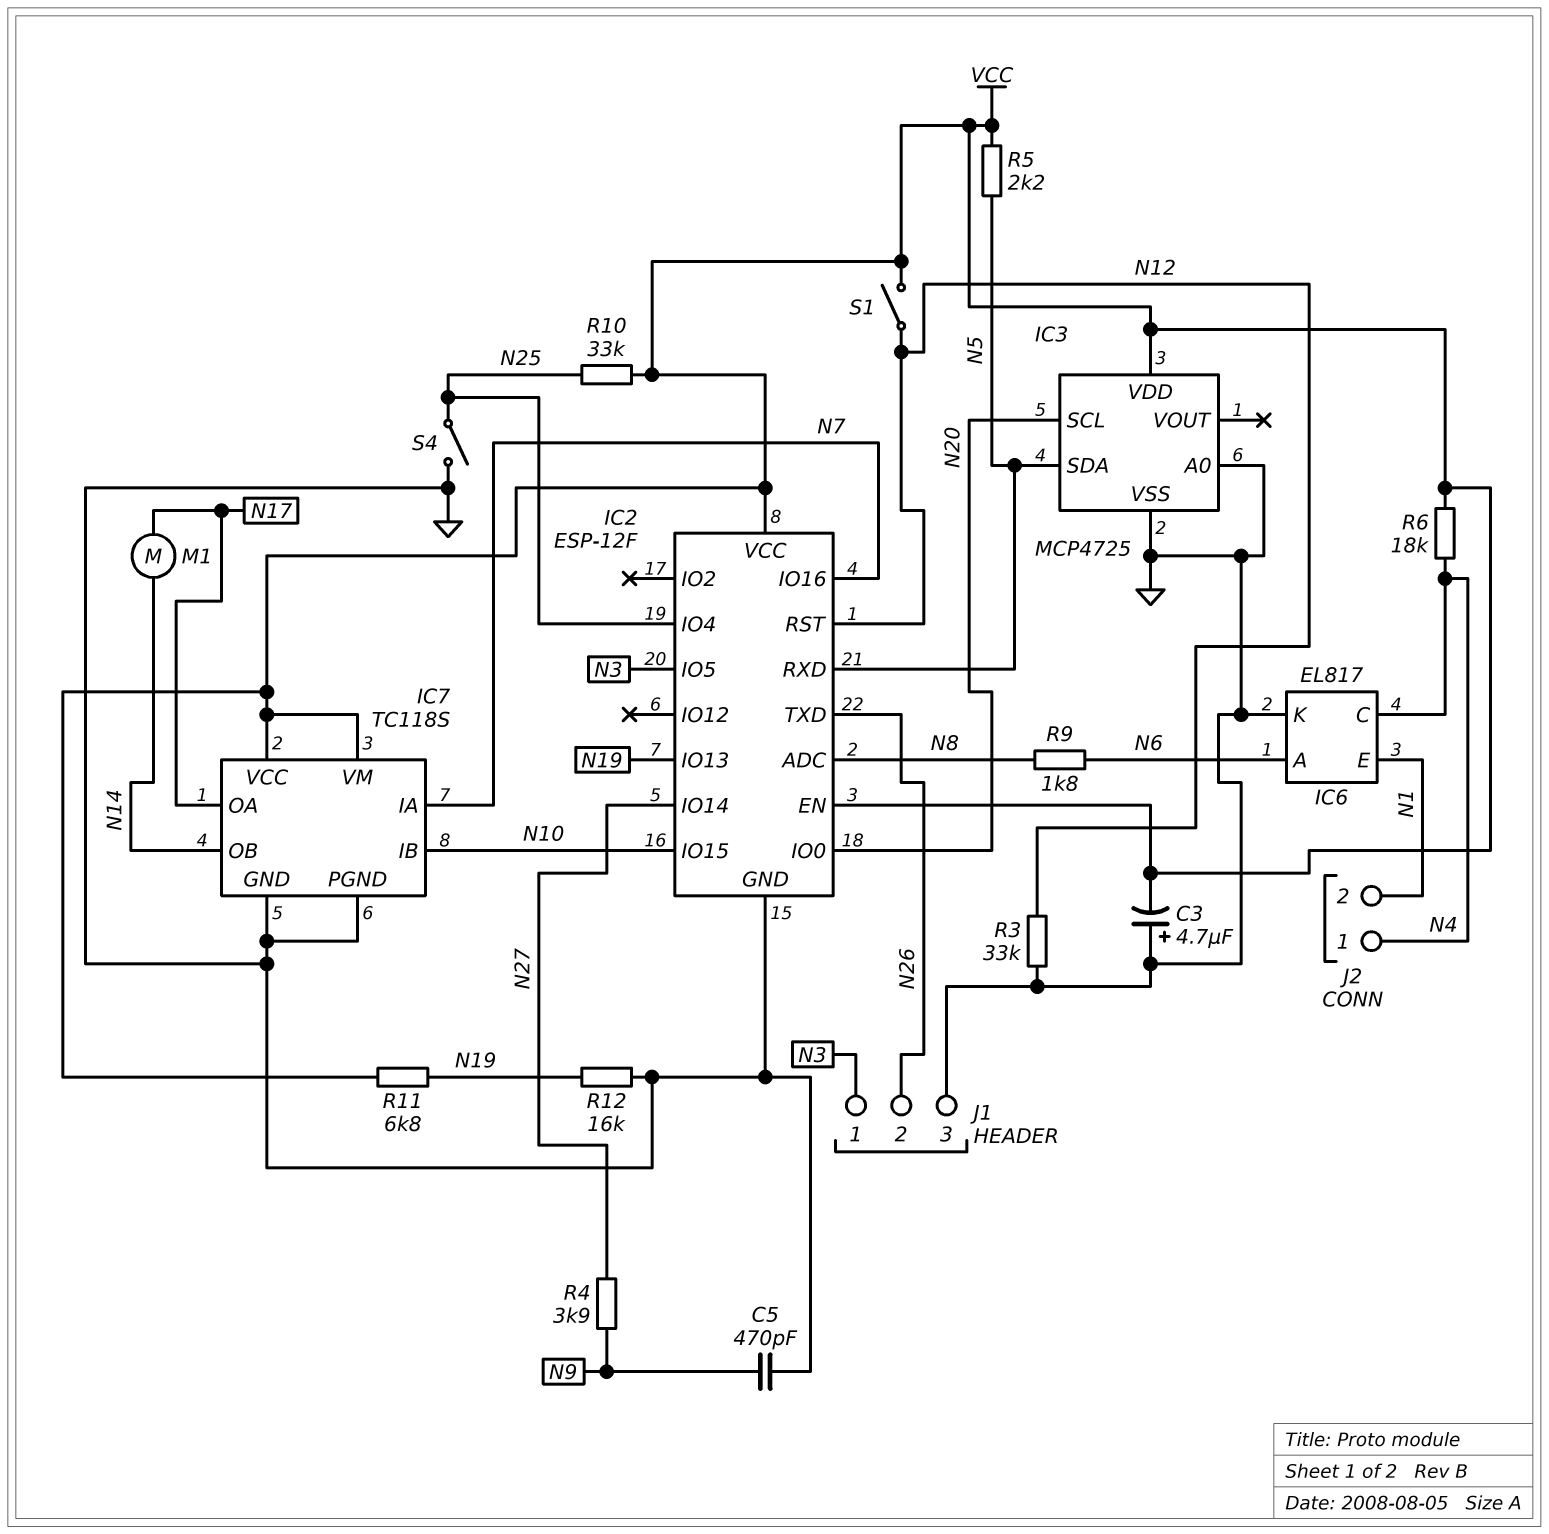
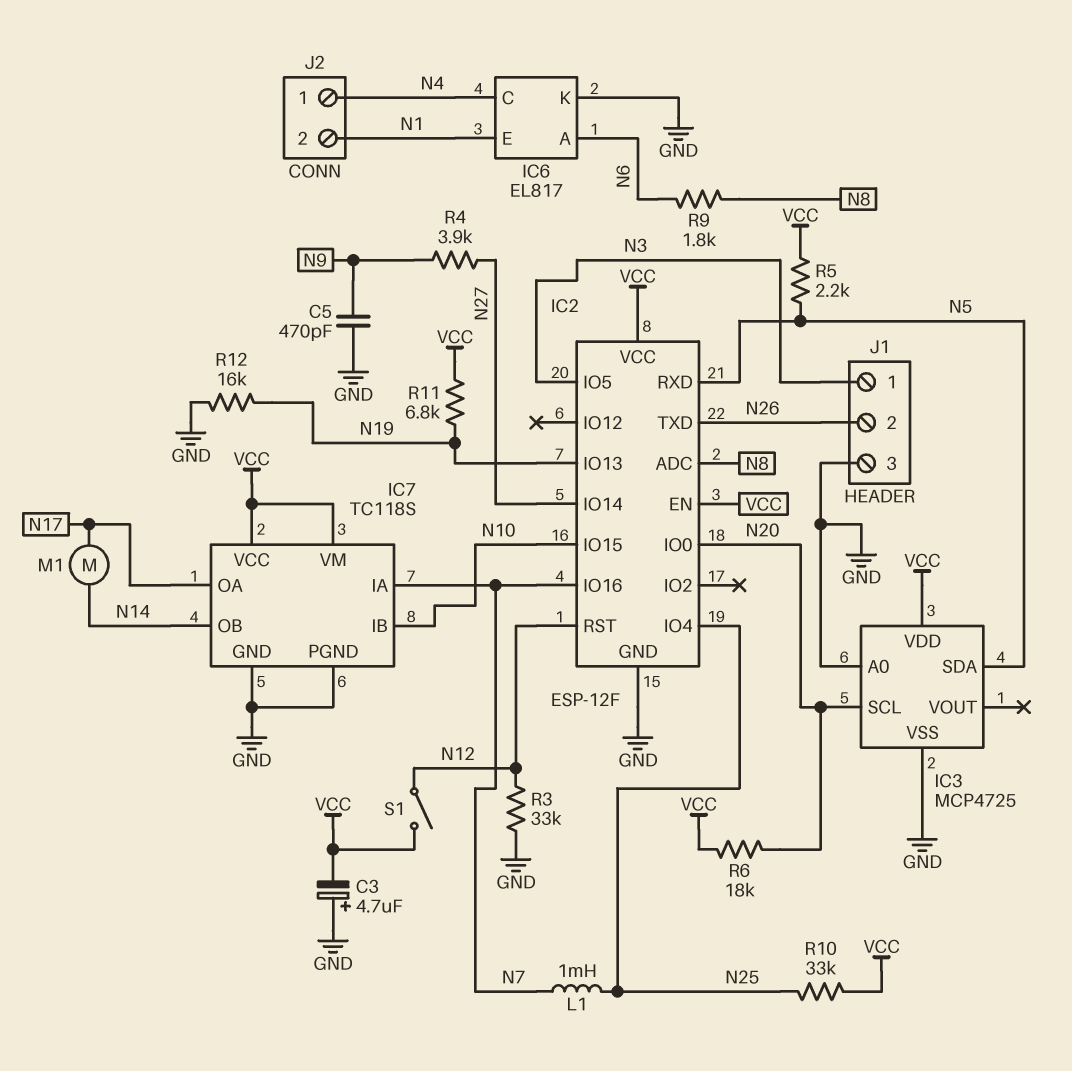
L1: none -> 1mH (N7, N25)
R6: 18k (N4, VCC) -> 18k (N20, VCC)
S4: switch (GND, N25) -> none

